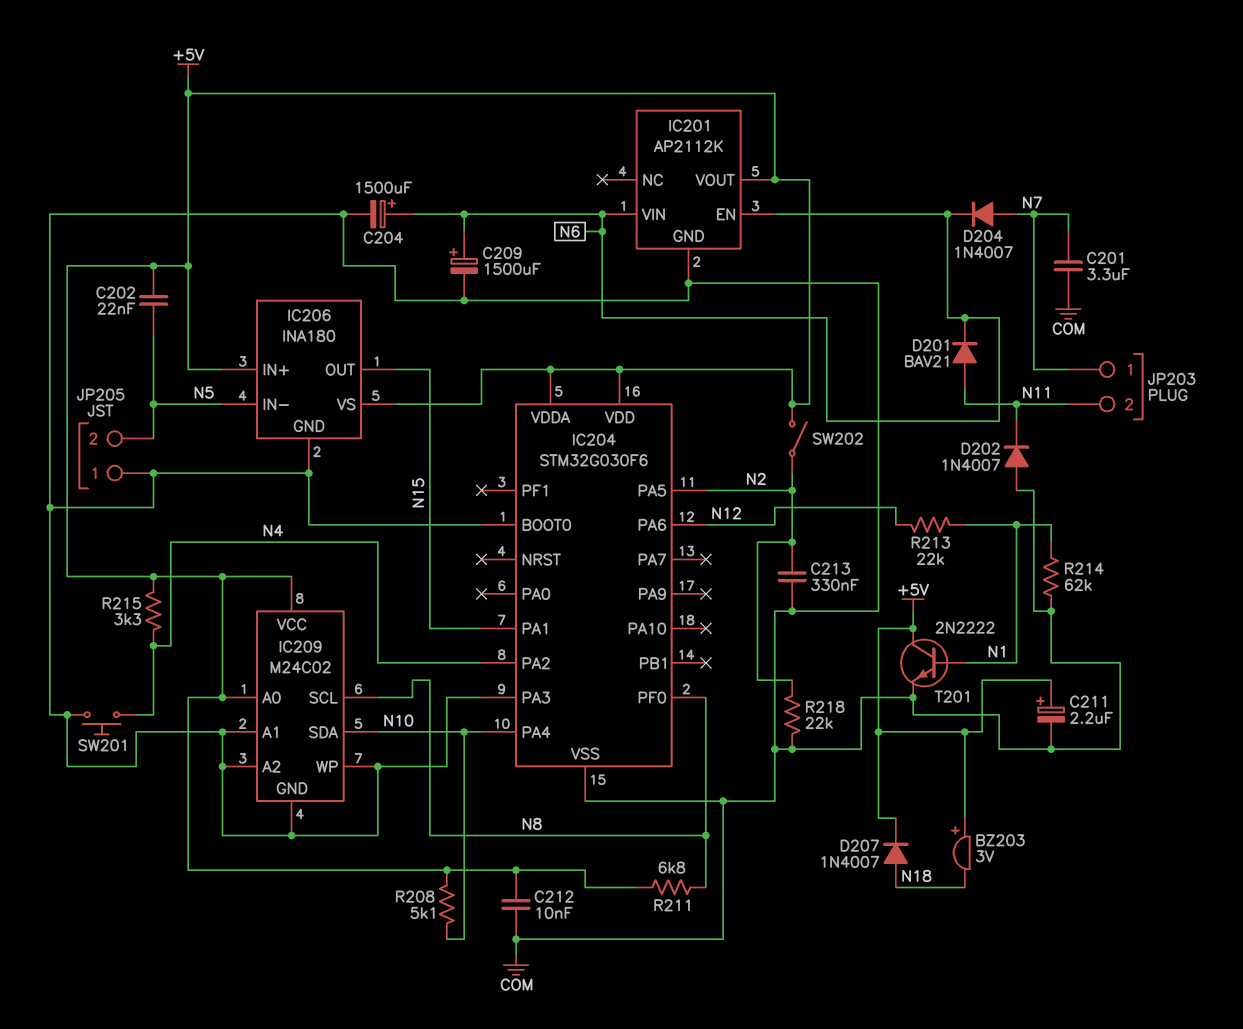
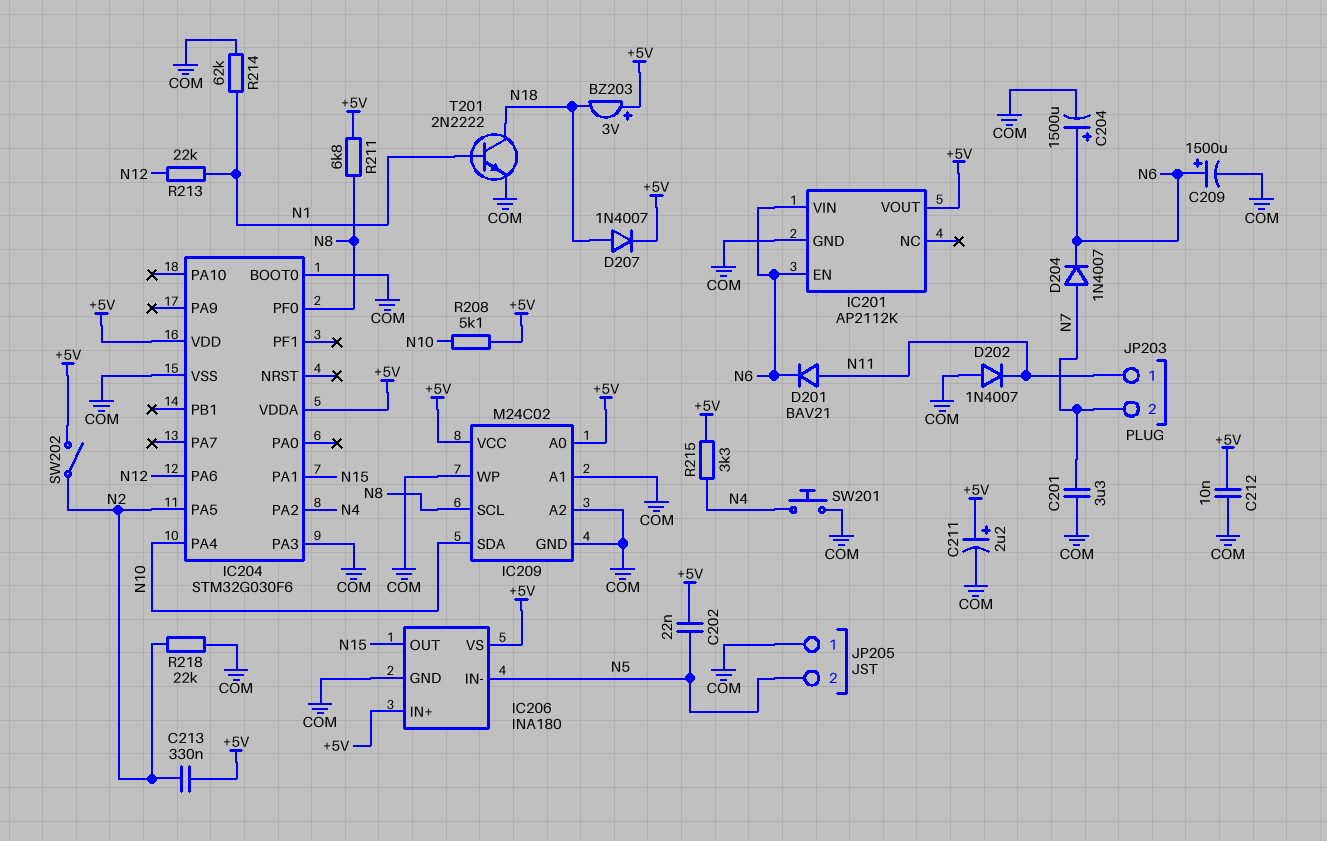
C213: 330nF (COM, N2) -> 330nF (+5V, N2)
JP203 pin 1: N7 -> N11
JP203 pin 2: N11 -> N7
T201: NPN 2N2222 (B N1, C +5V, E COM) -> NPN 2N2222 (B N1, C N18, E COM)

